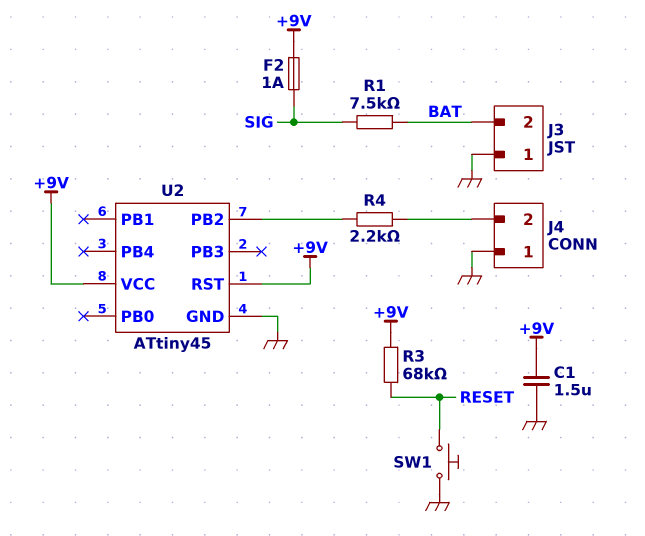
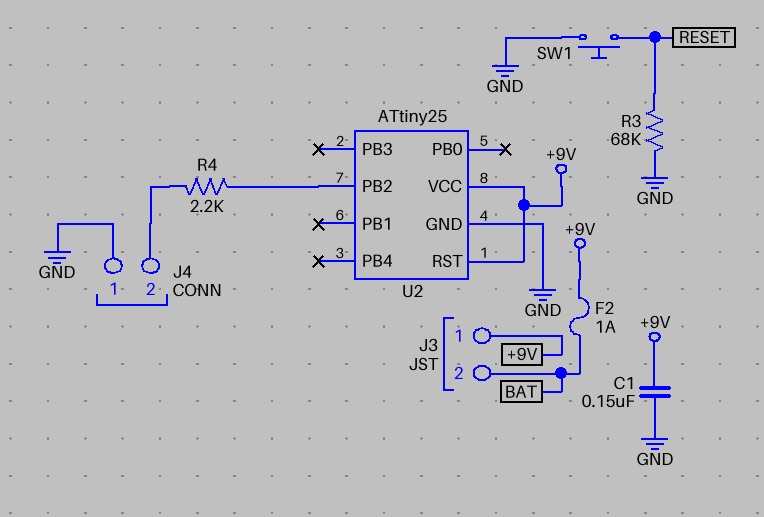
C1: 1.5uF (+9V, GND) -> 150nF (+9V, GND)
F2: 1A (+9V, SIG) -> 1A (+9V, BAT)
J3 pin 1: GND -> +9V
R1: 7.5k (BAT, SIG) -> none
R3: 68k (+9V, RESET) -> 68k (GND, RESET)
U2: ATtiny45 -> ATtiny25

